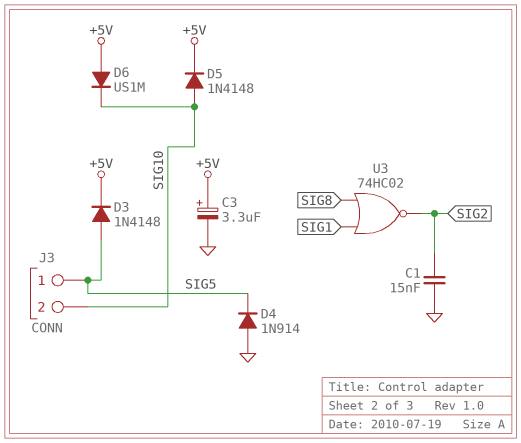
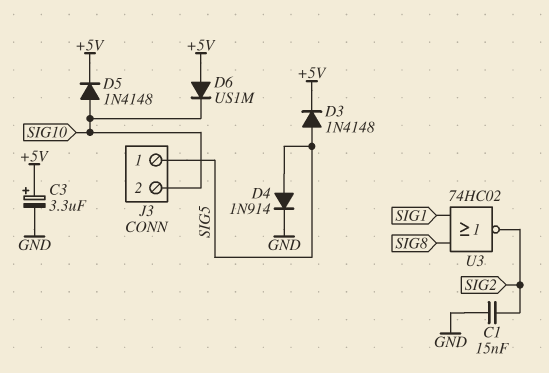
D4: diode 1N914 (A GND, K SIG5) -> diode 1N914 (A SIG5, K GND)

